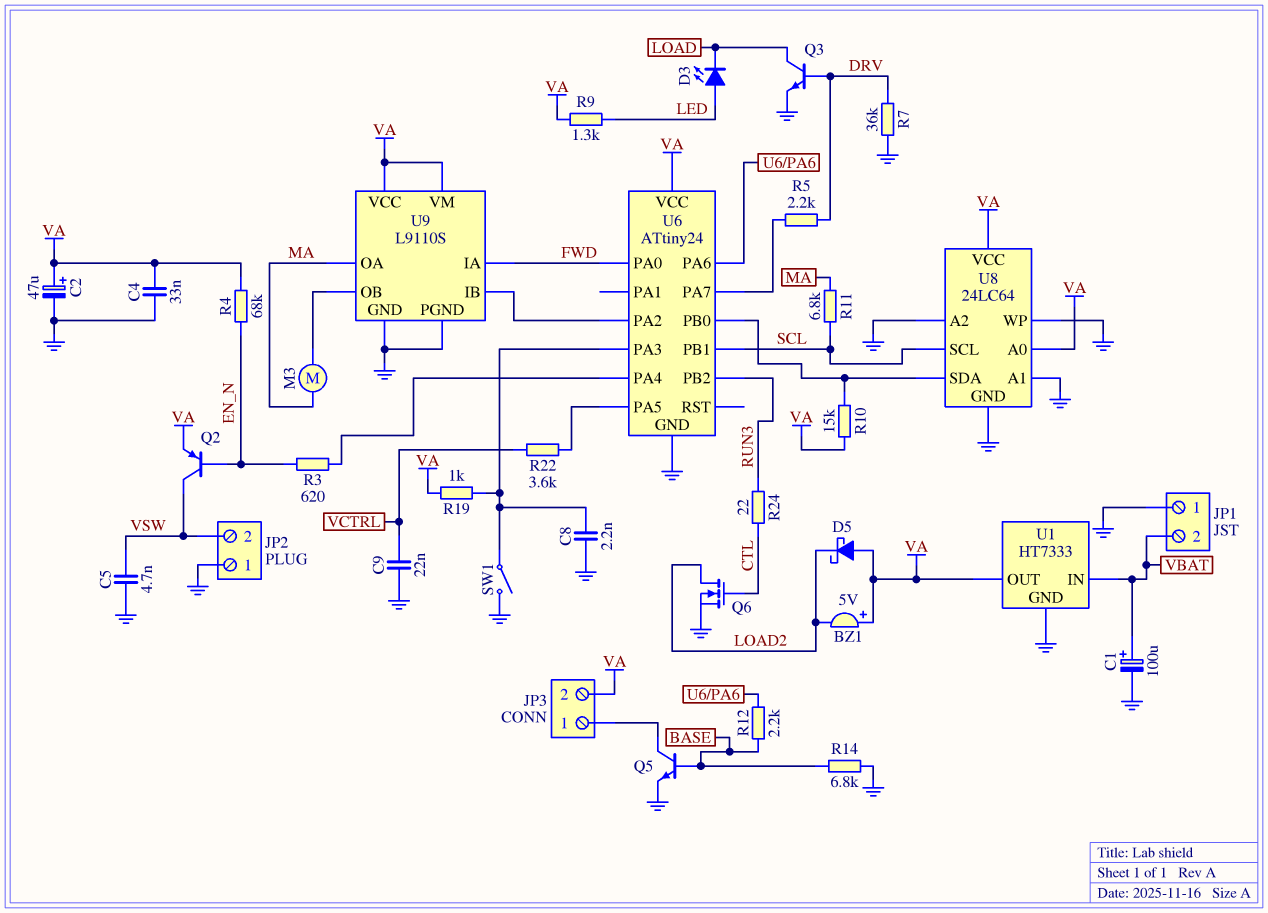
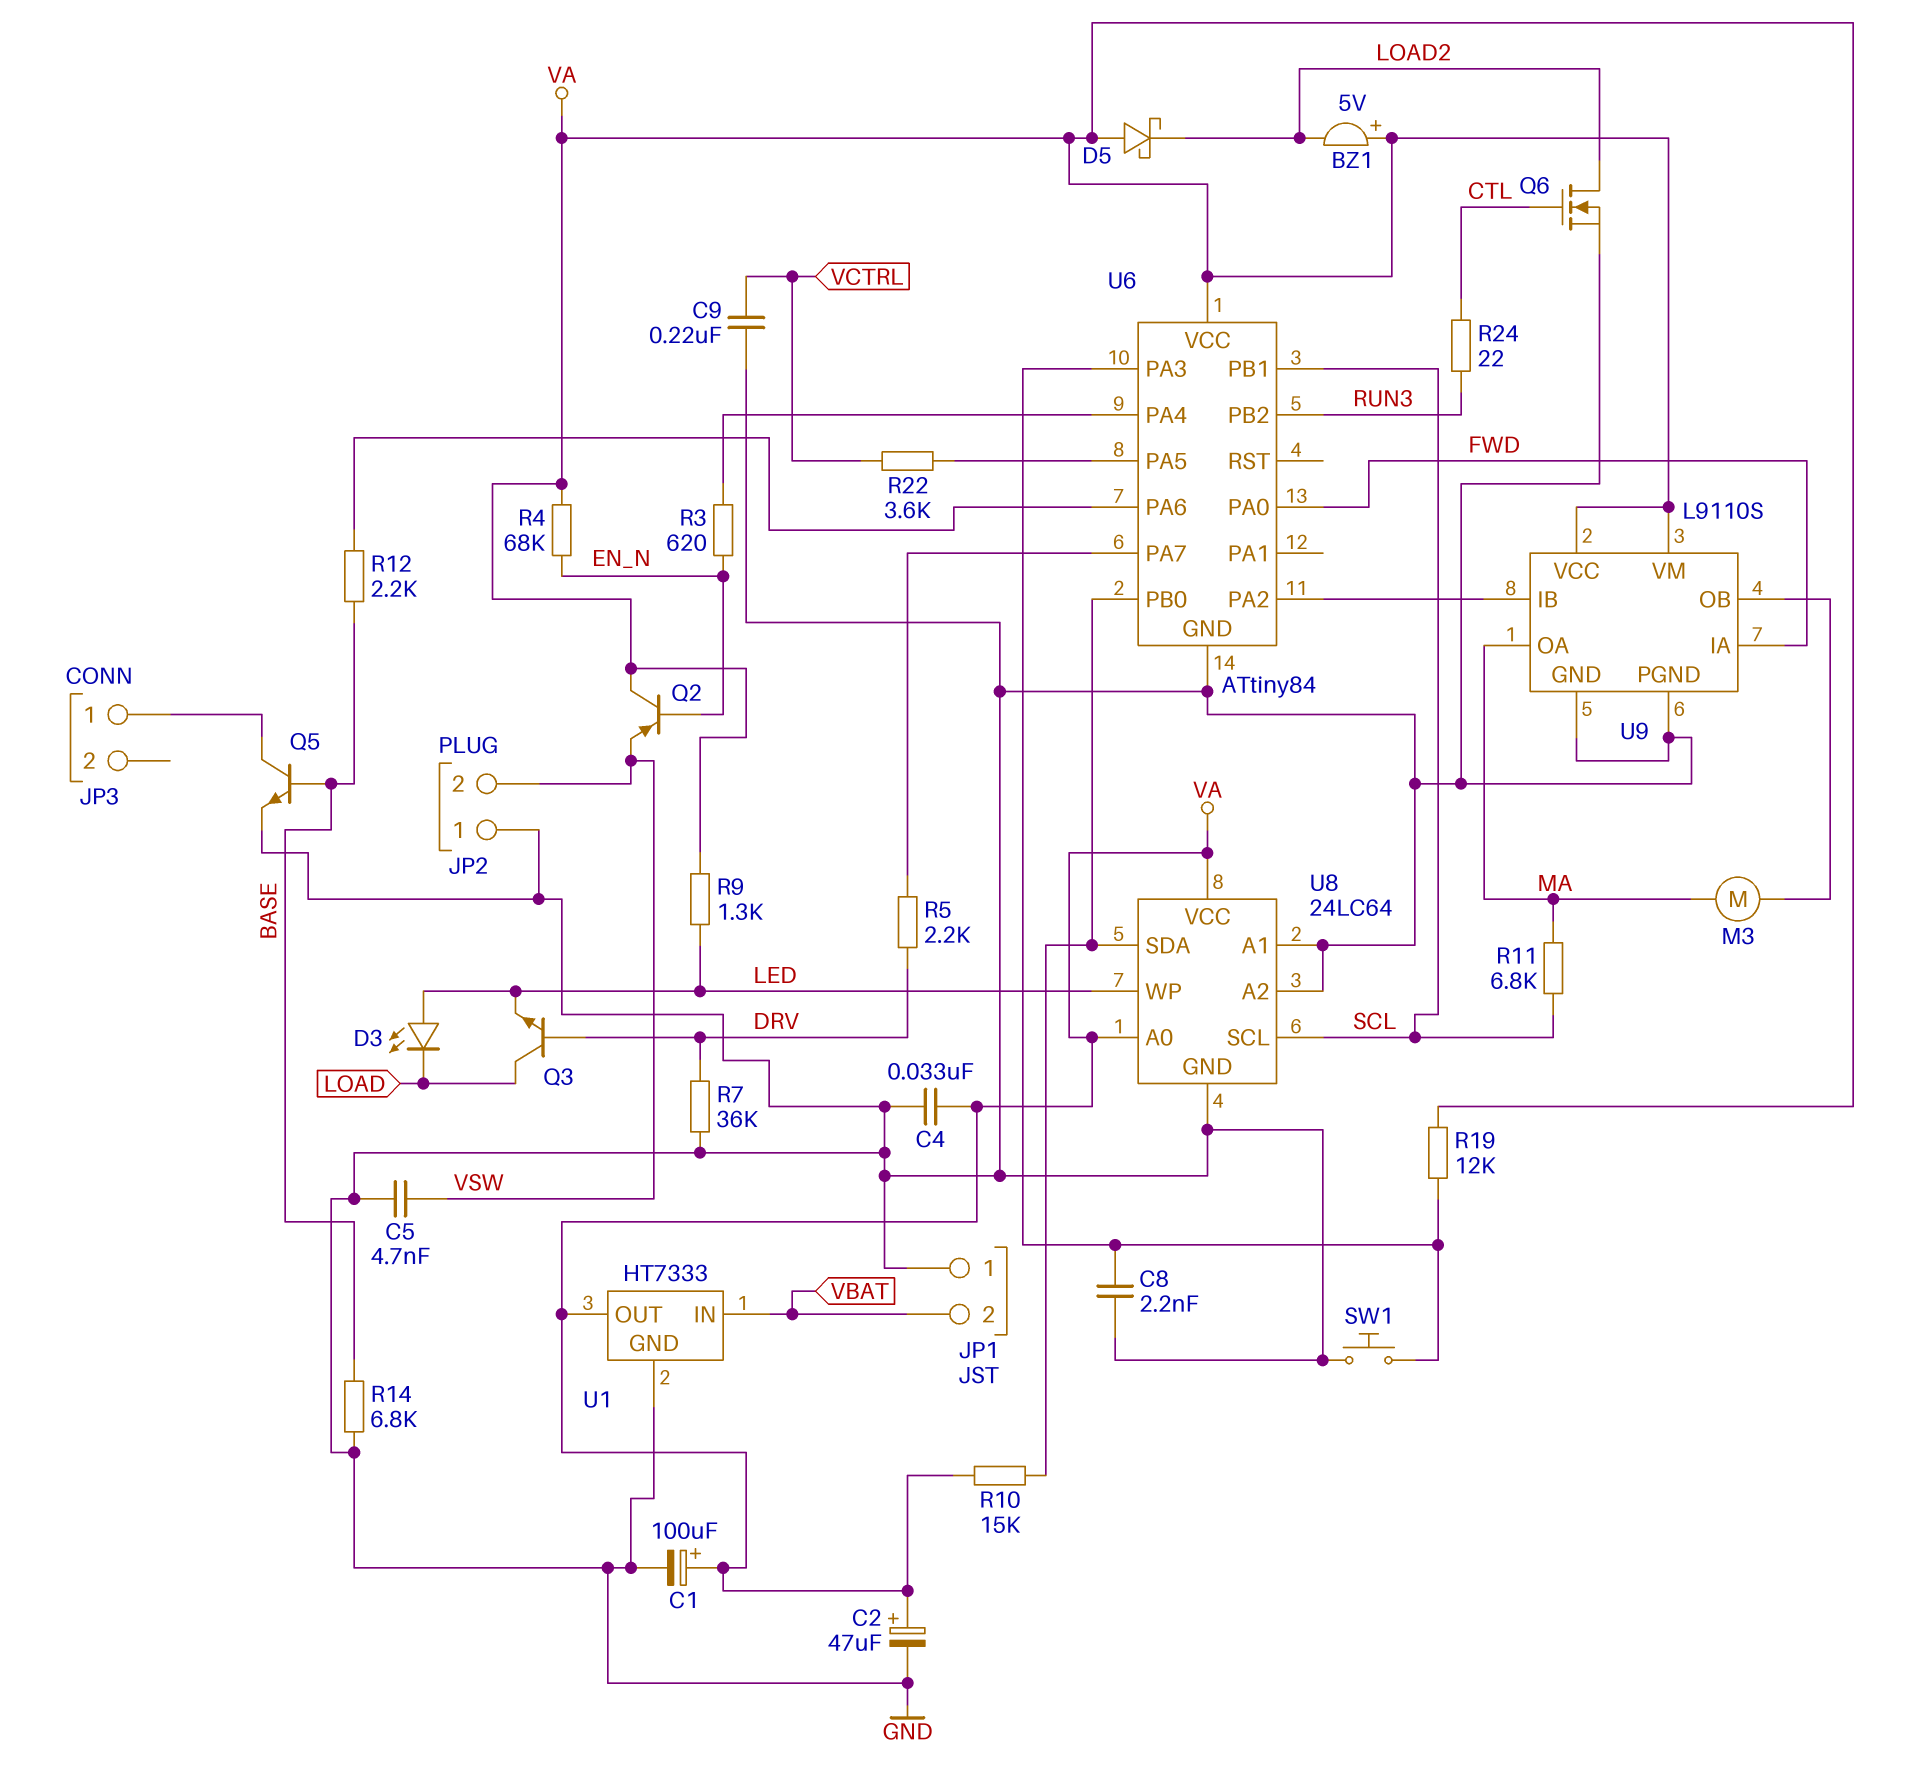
C1: 100uF (plus VBAT, minus GND) -> 100uF (plus VA, minus GND)
C9: 22nF (GND, VCTRL) -> 220nF (GND, VCTRL)
JP3 pin 2: VA -> none
Q2: PNP (B EN_N, C VSW, E VA) -> PNP (B EN_N, C VA, E VSW)
Q3: NPN (B DRV, C LOAD, E GND) -> NPN (B DRV, C LOAD, E LED)
R19: 1k (U6/PA3, VA) -> 12k (U6/PA3, VA)
SW1: switch (GND, U6/PA3) -> button (GND, U6/PA3)
U6: ATtiny24 -> ATtiny84
U8 pin WP: GND -> LED

